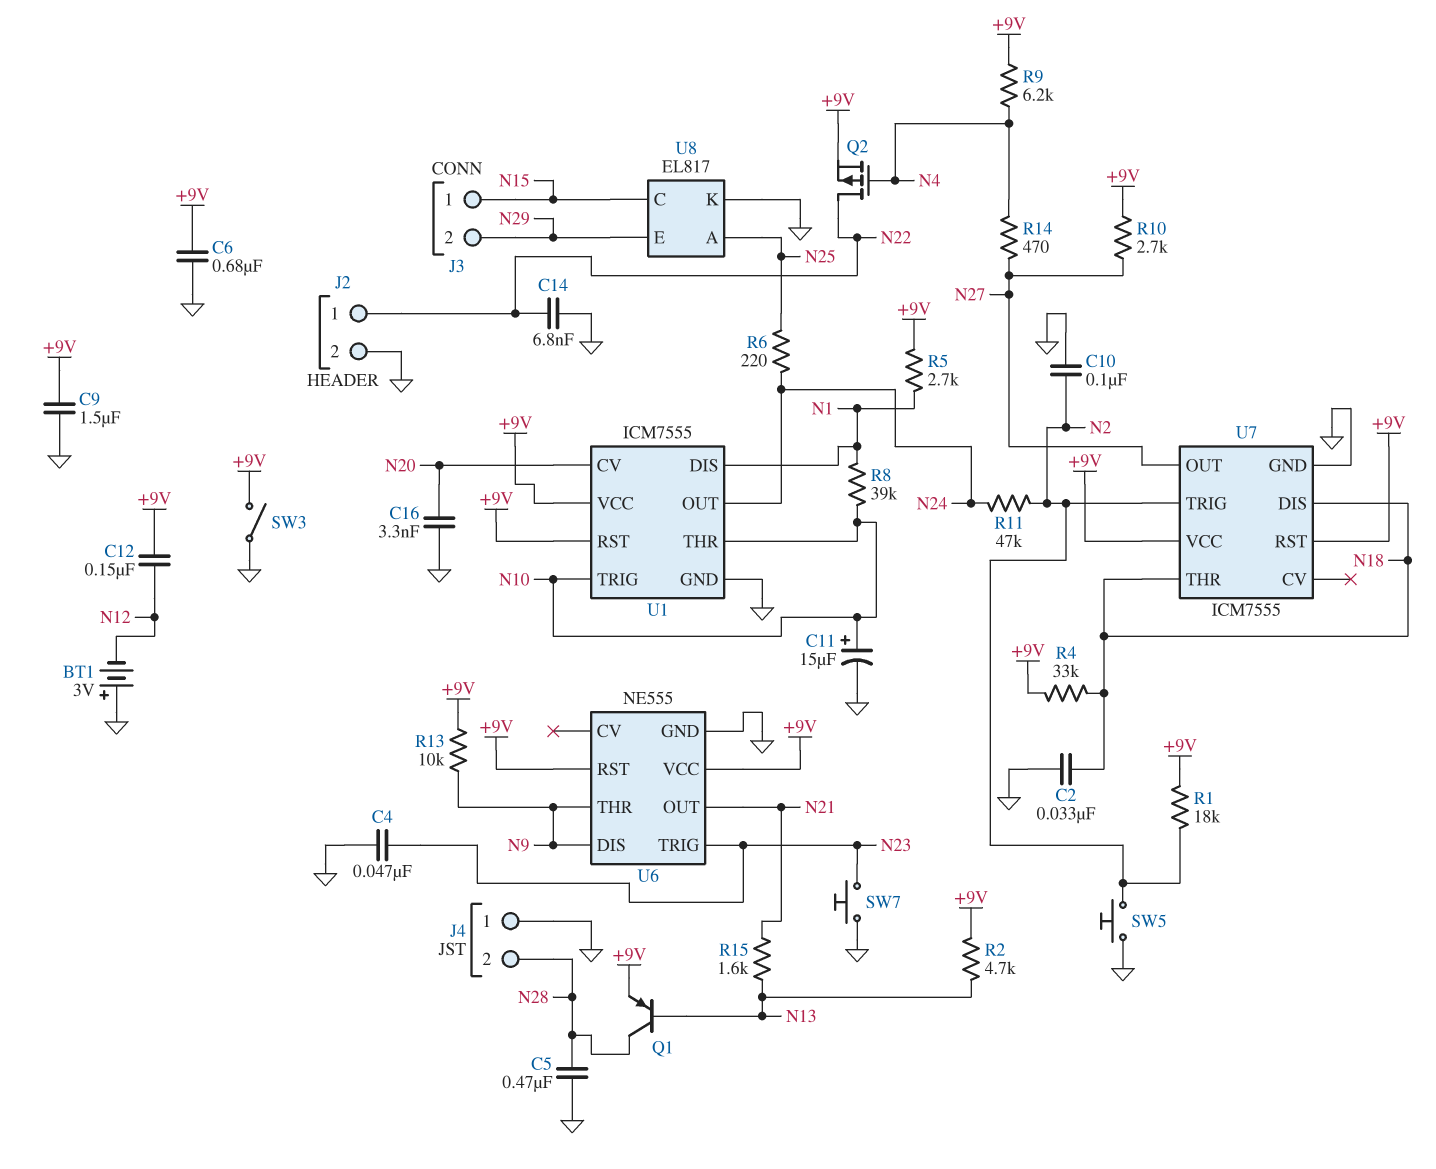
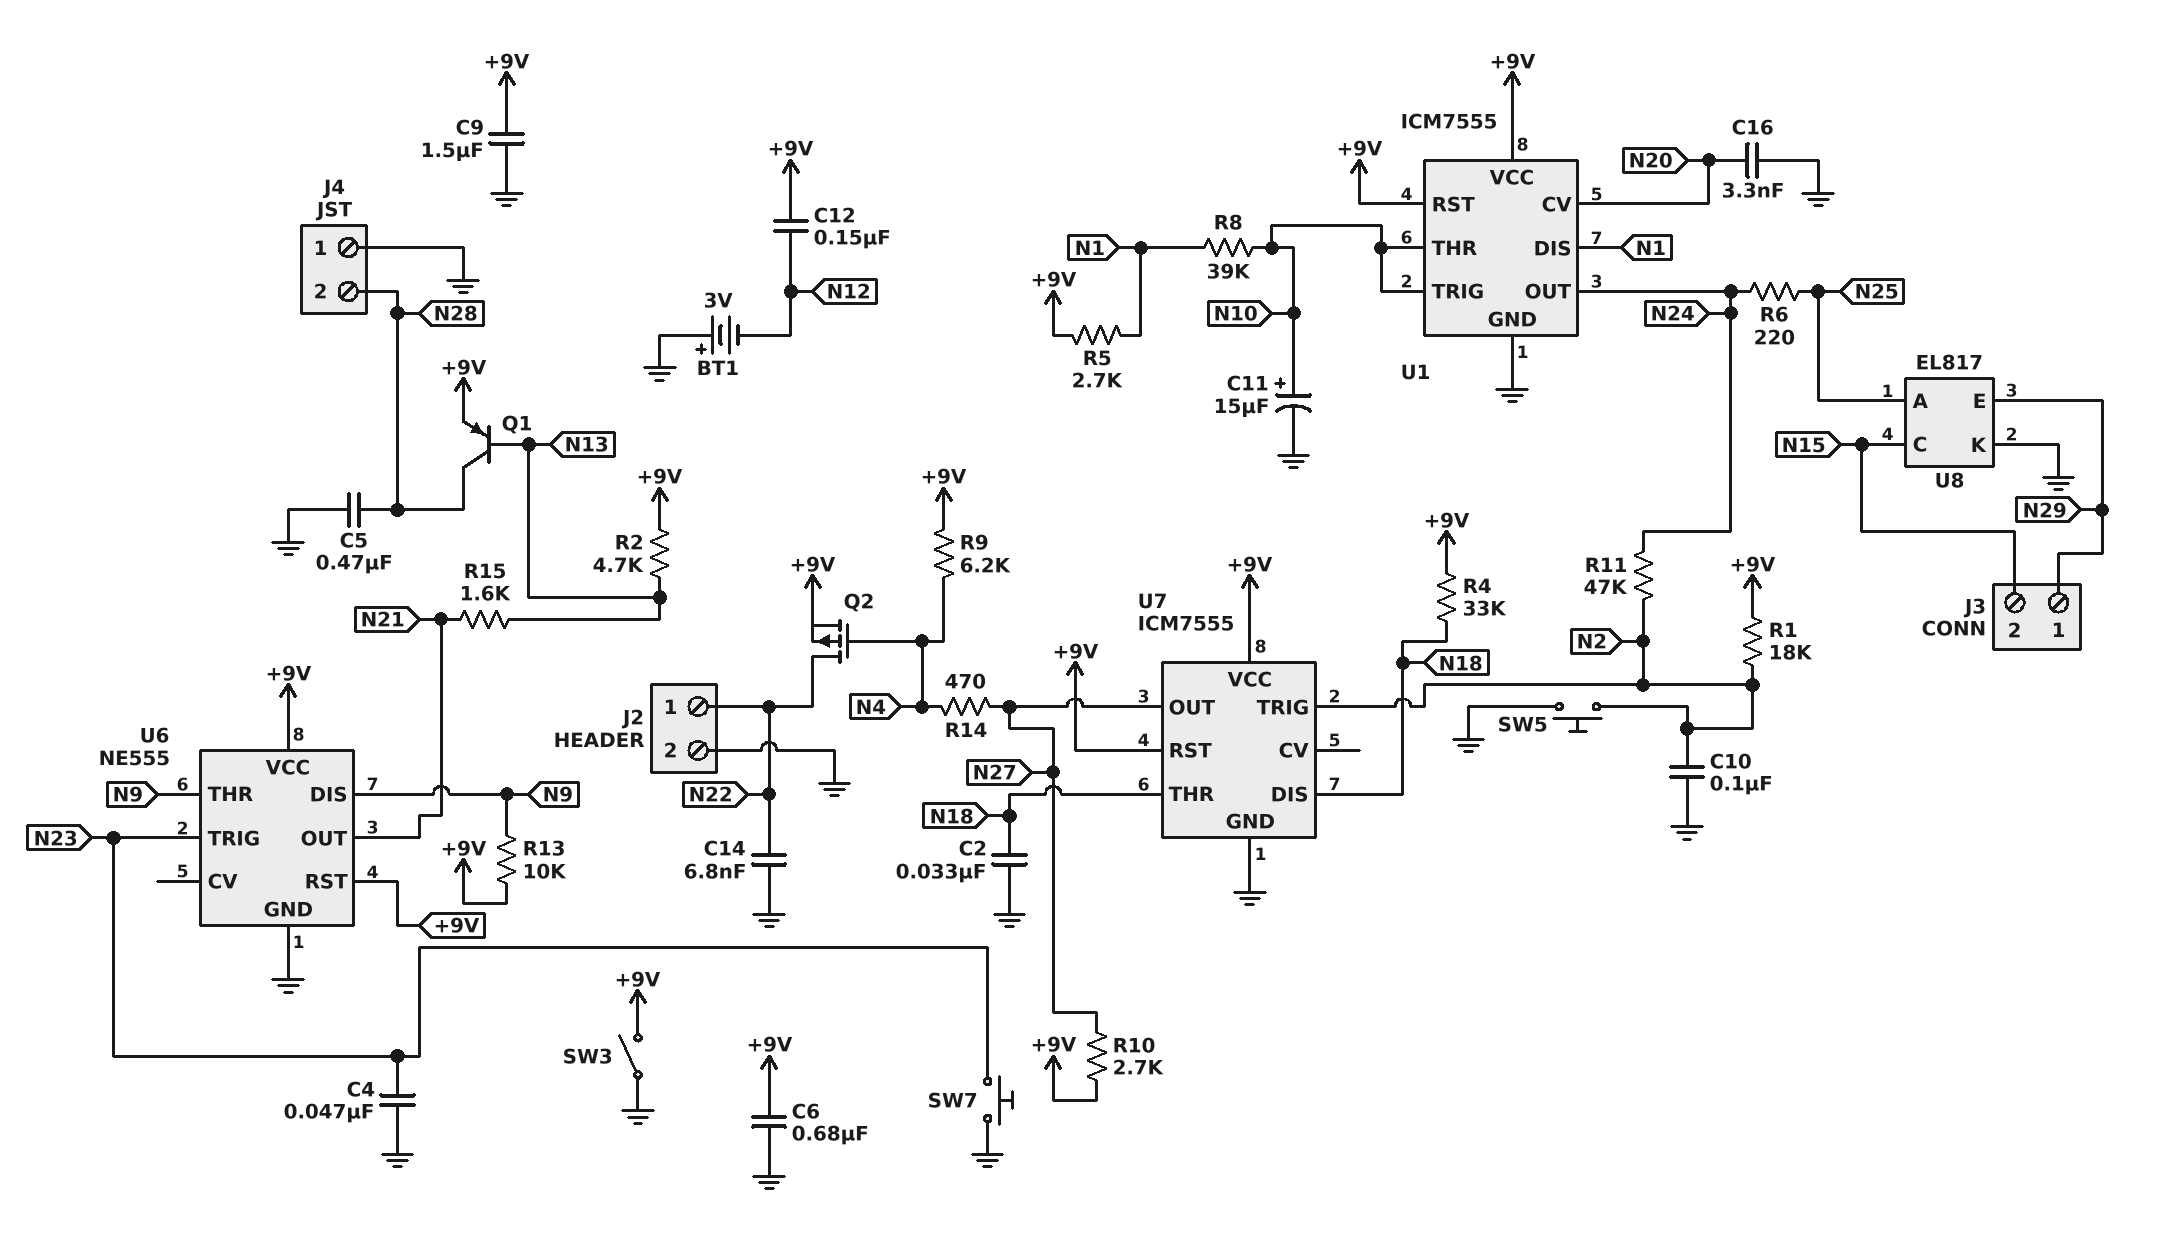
J3 pin 1: N15 -> N29
J3 pin 2: N29 -> N15

